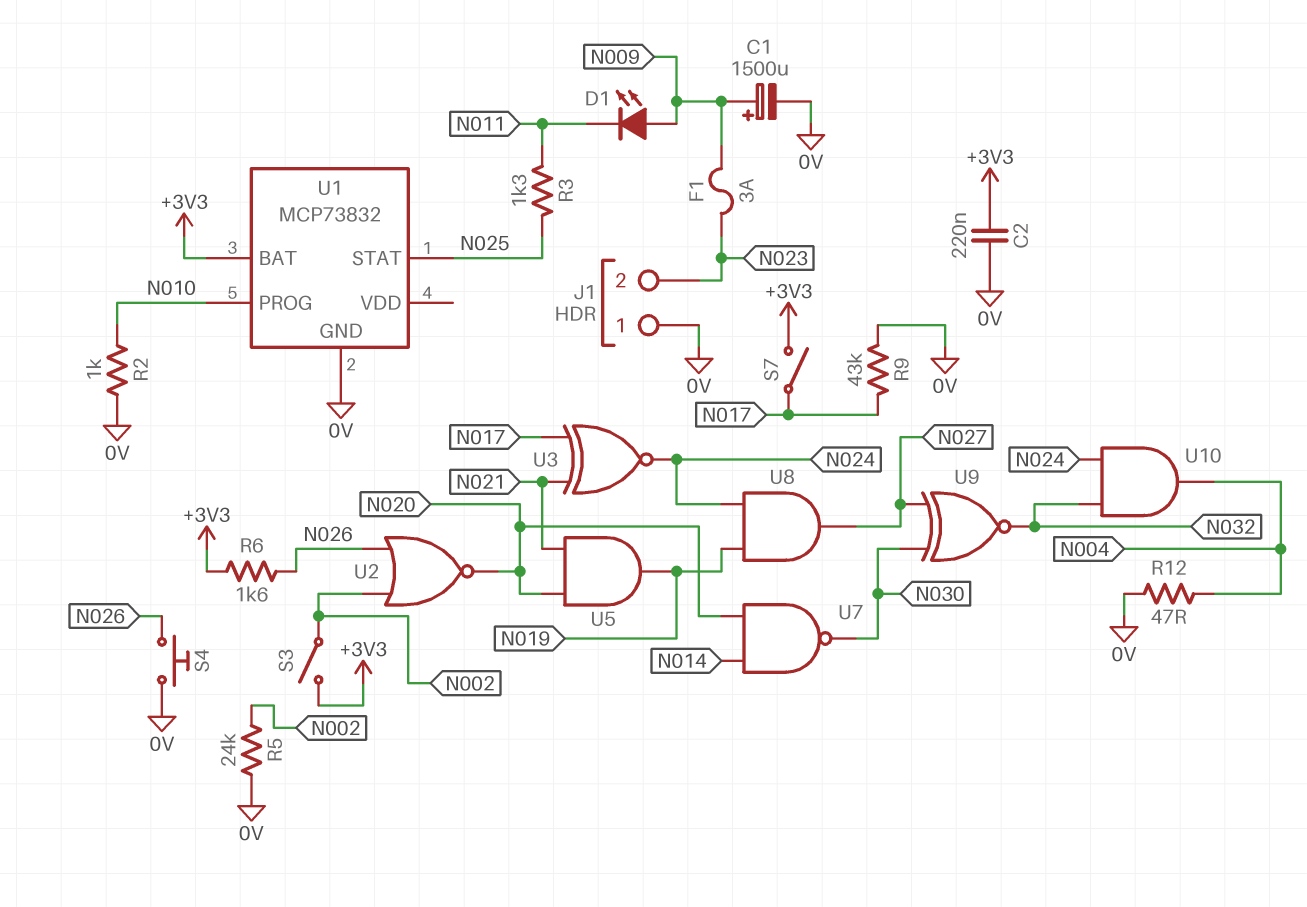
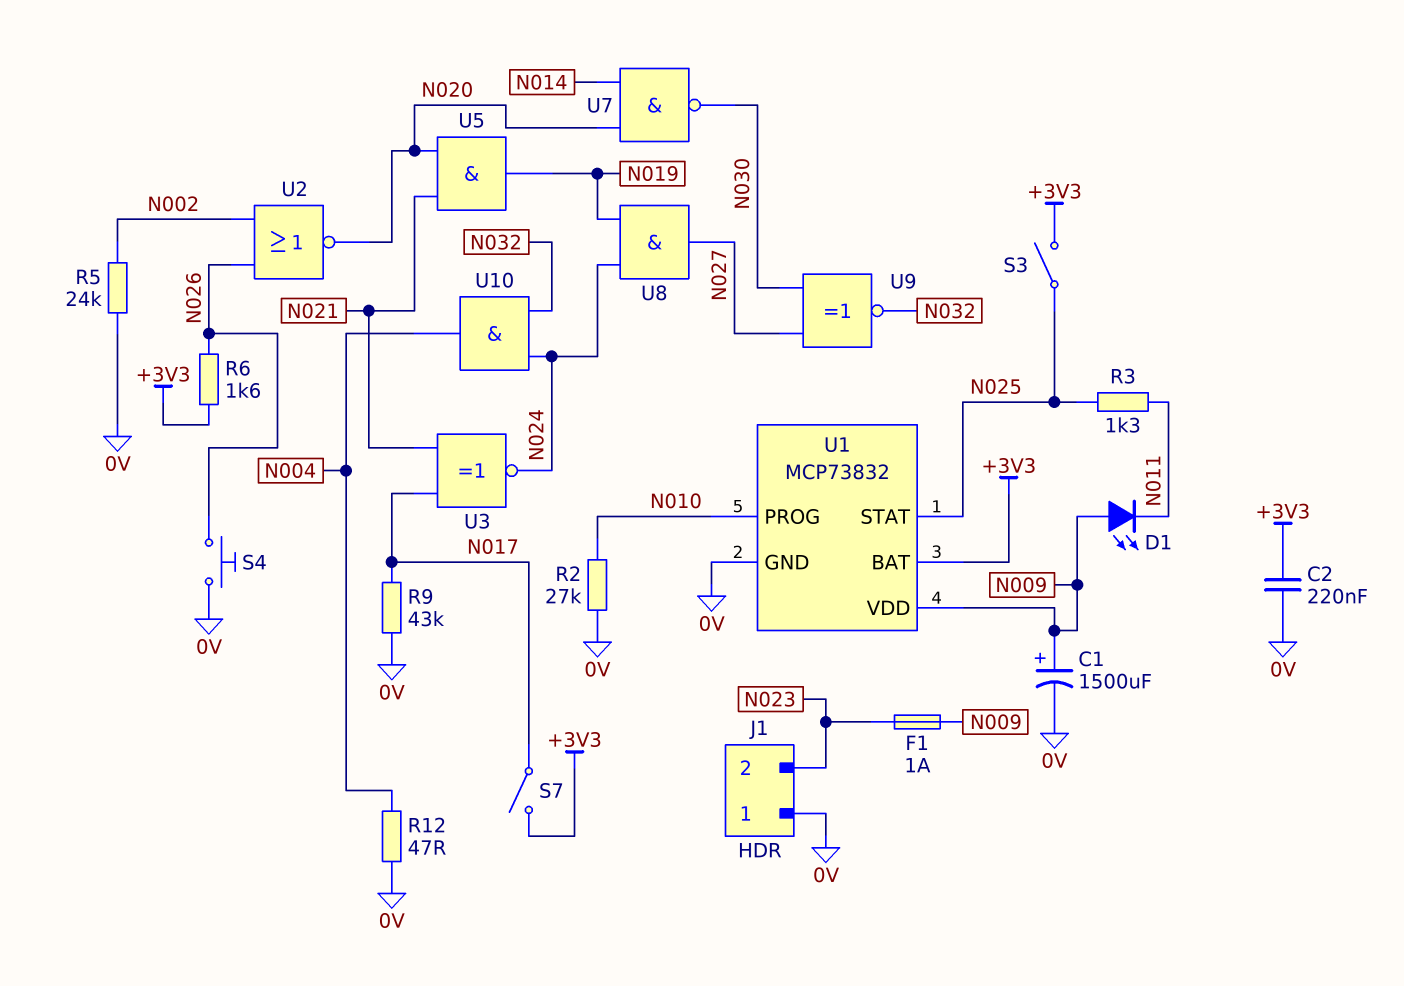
F1: 3A (N009, N023) -> 1A (N009, N023)
R2: 1k (0V, N010) -> 27k (0V, N010)
S3: switch (+3V3, N002) -> switch (+3V3, N025)
U1 pin VDD: none -> N009

